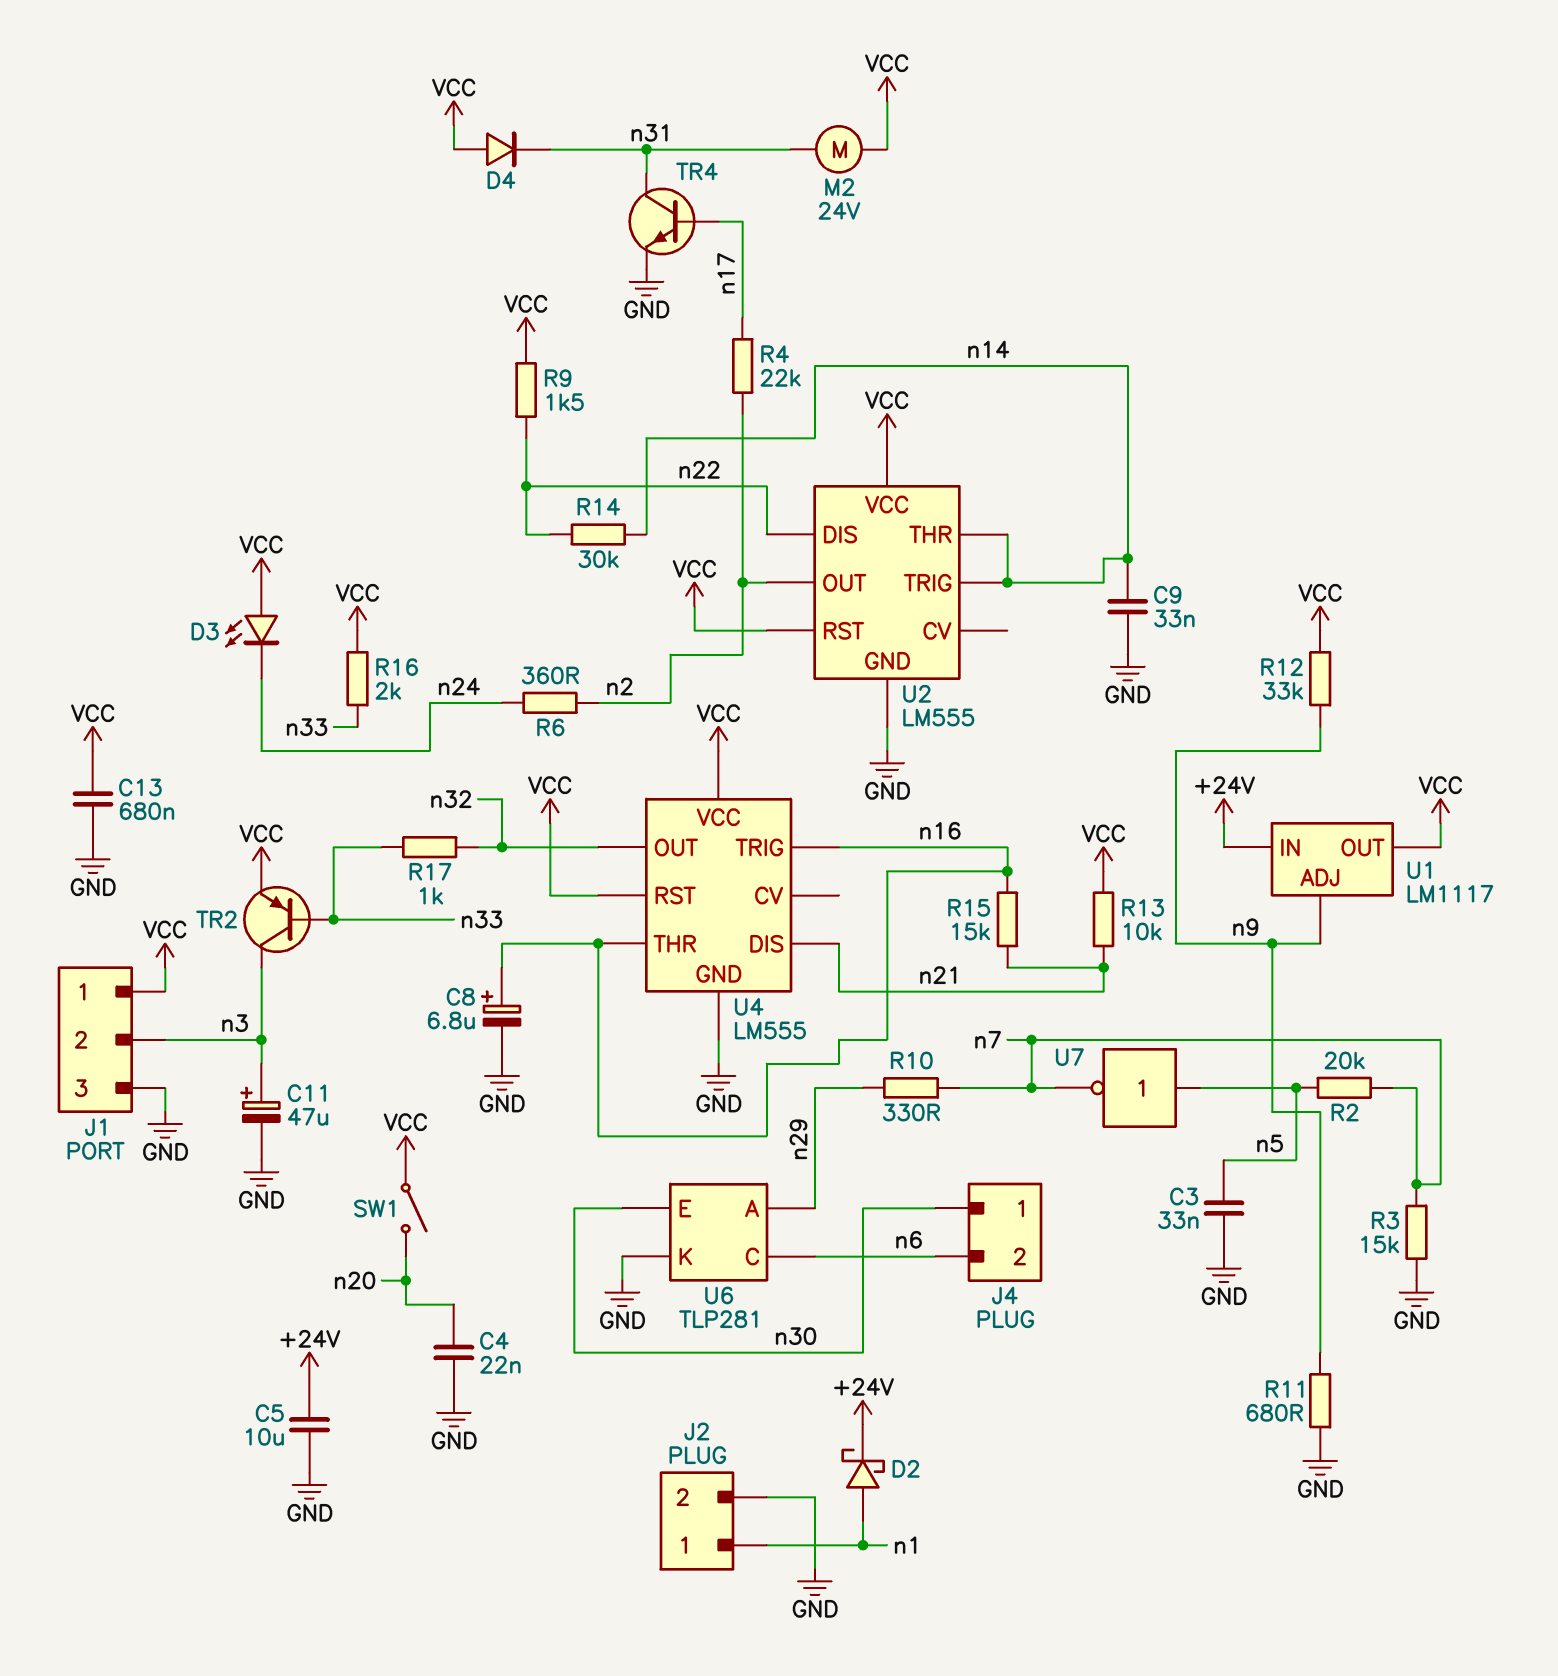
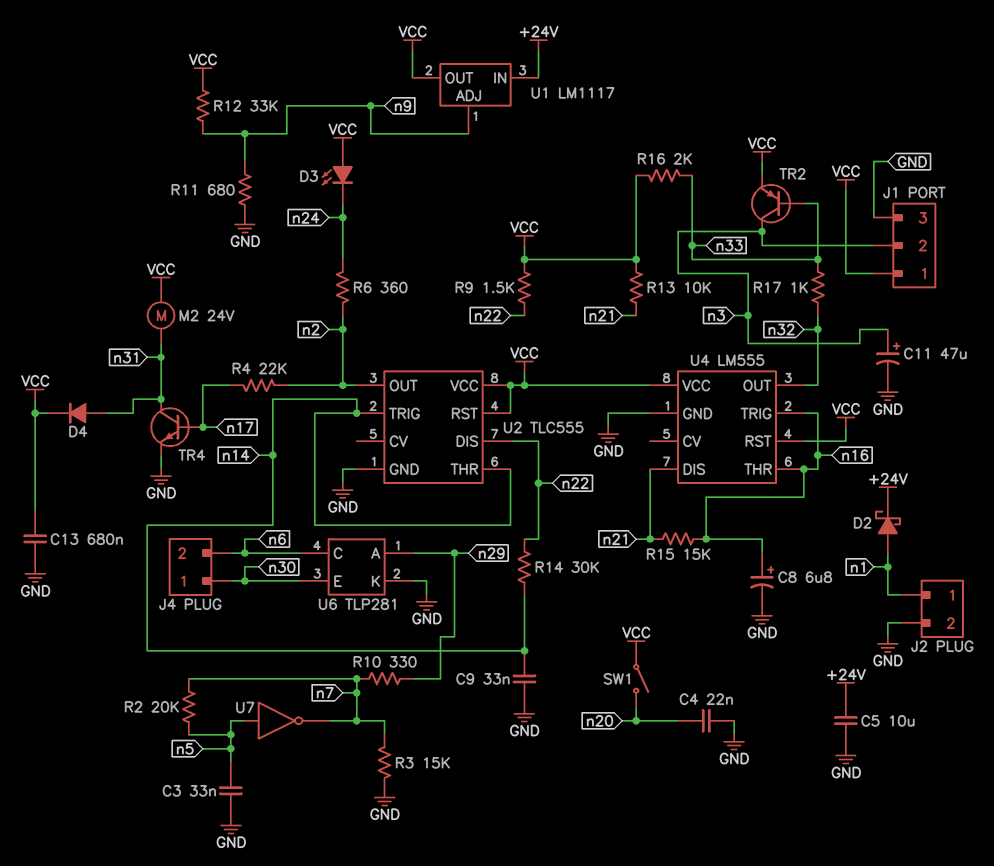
D4: diode (A VCC, K n31) -> diode (A n31, K VCC)
U2: LM555 -> TLC555

